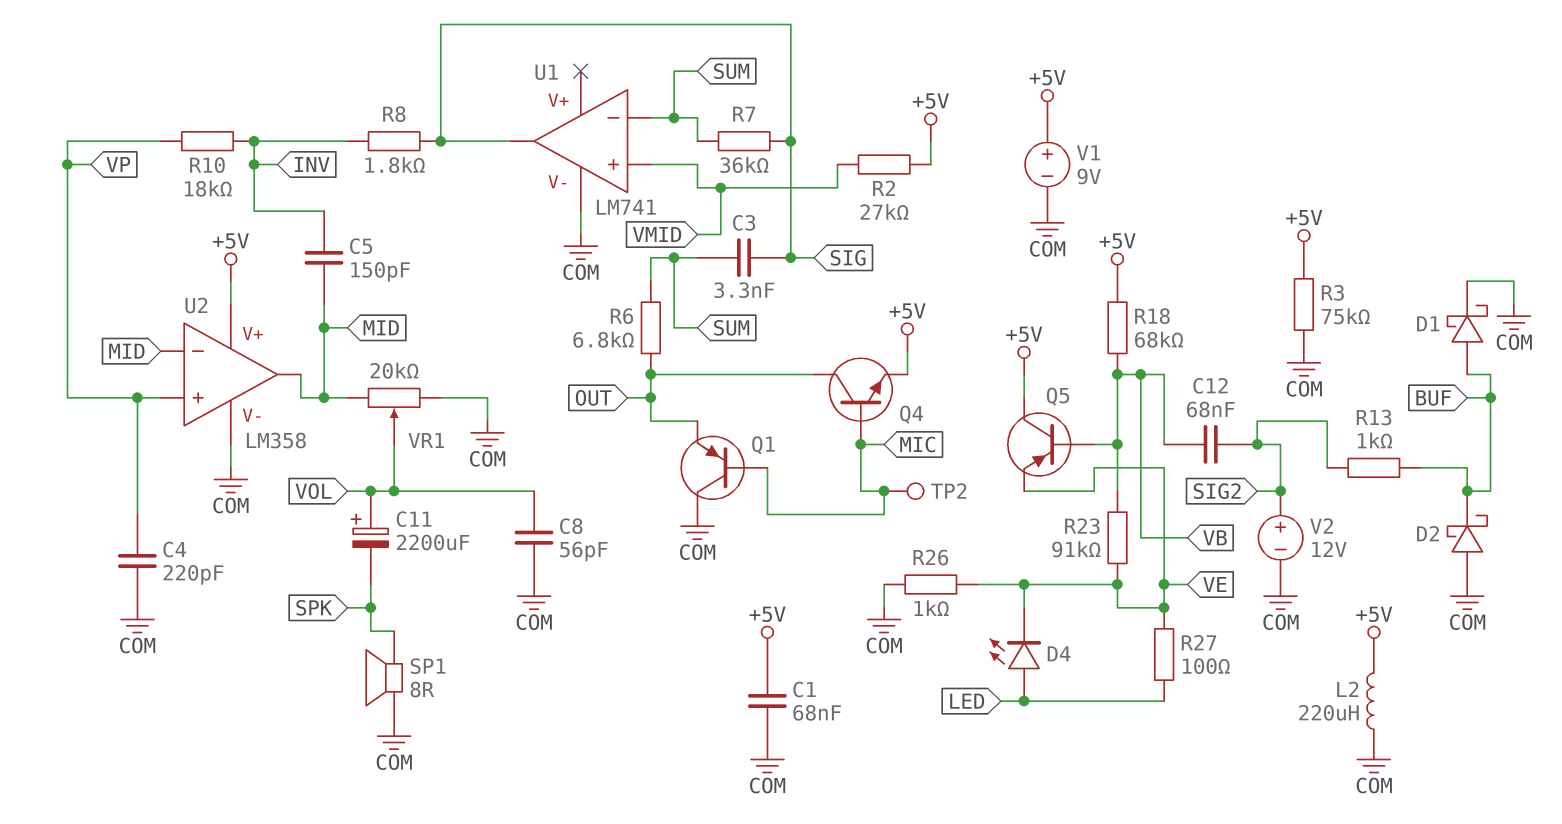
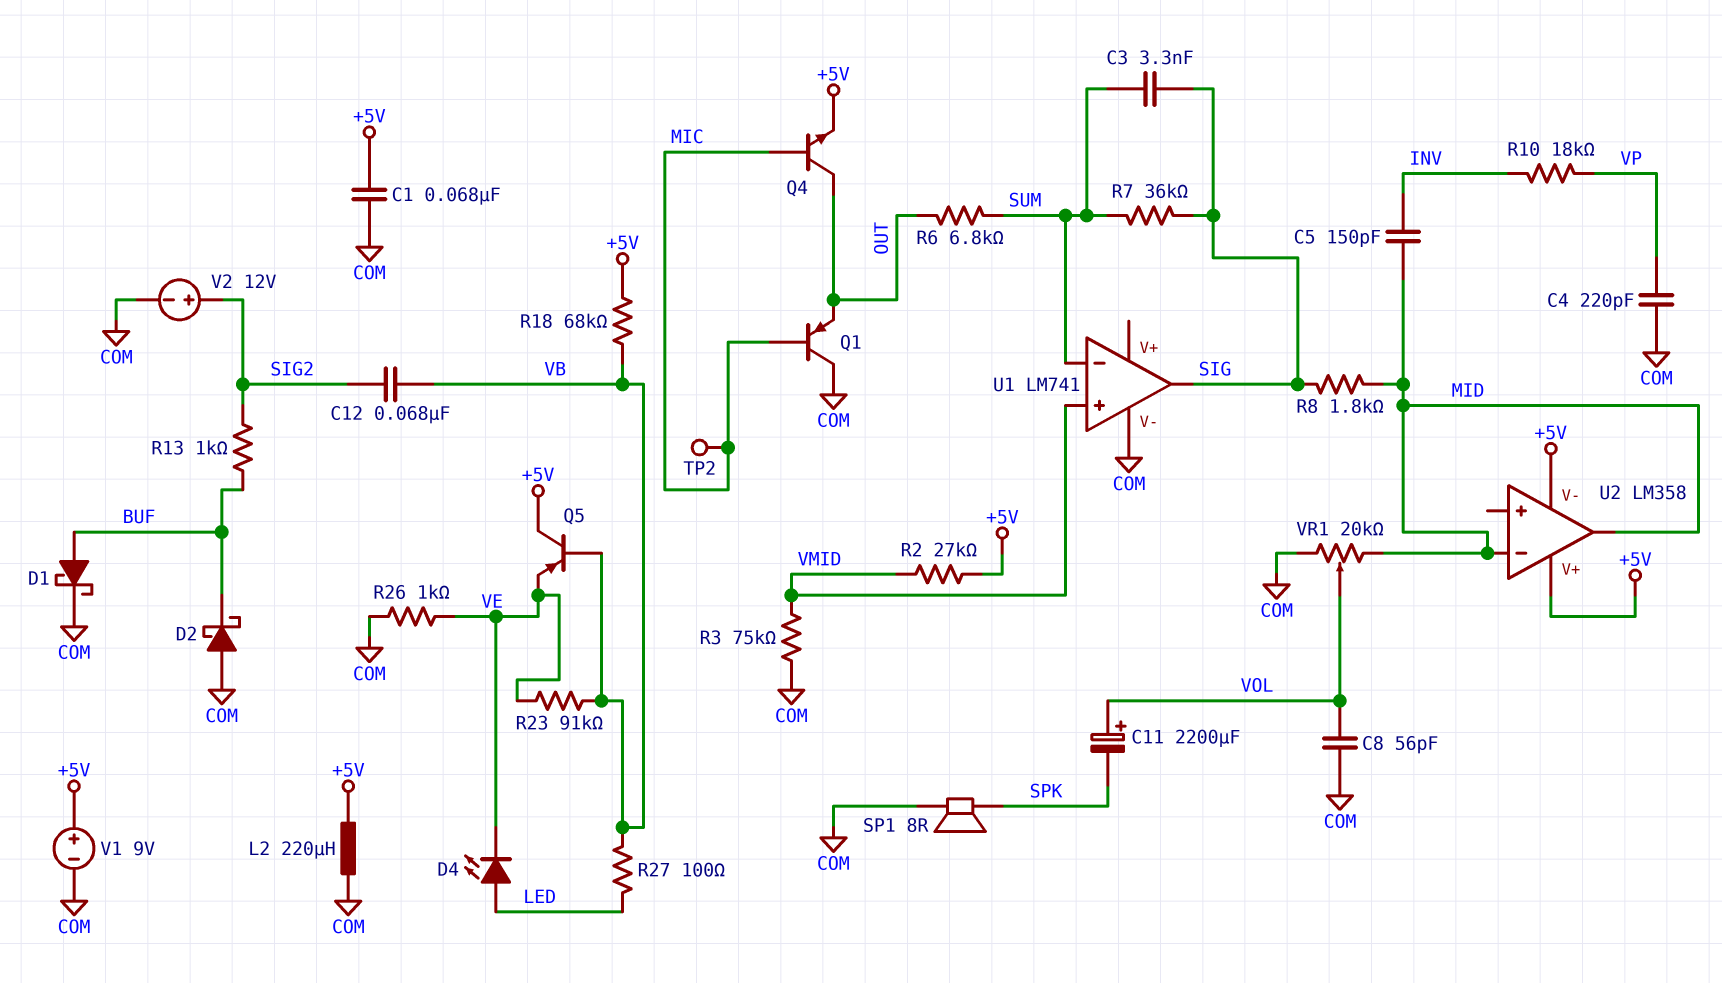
R3: 75k (+5V, COM) -> 75k (COM, VMID)
R8: 1.8k (INV, SIG) -> 1.8k (MID, SIG)
R27: 100 (LED, VE) -> 100 (LED, VB)
U2 pin V-: COM -> +5V
U2 pin in+: VP -> none

